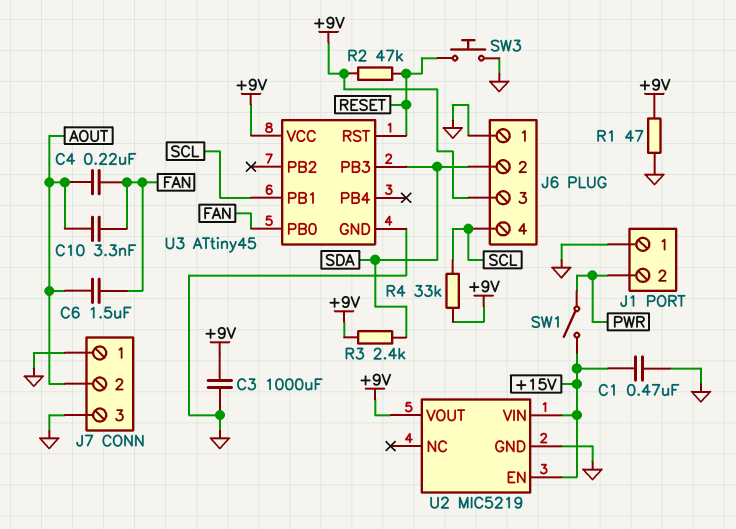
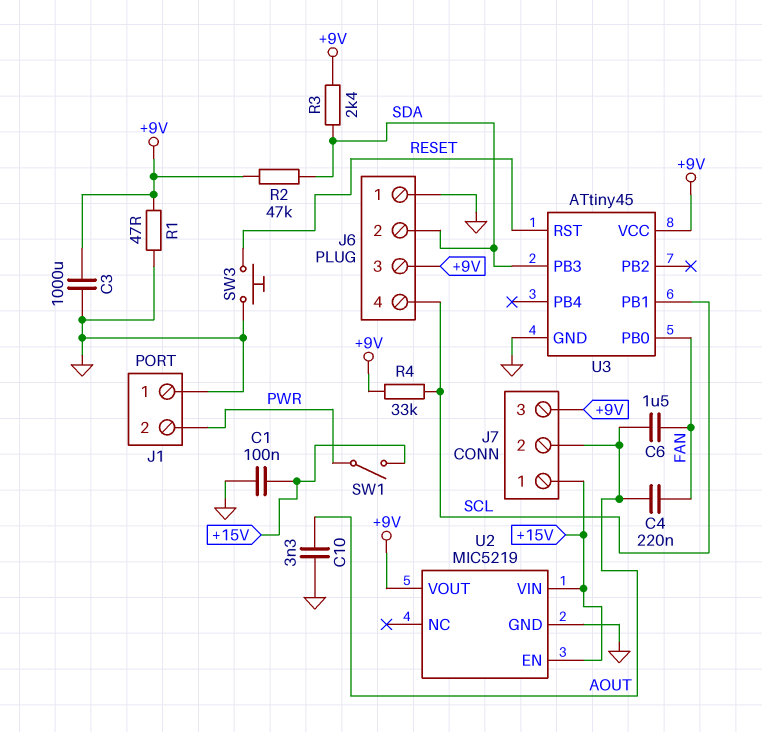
C1: 470nF (+15V, GND) -> 100nF (+15V, GND)
C10: 3.3nF (AOUT, FAN) -> 3.3nF (AOUT, GND)
J7 pin 1: GND -> +15V
J7 pin 3: GND -> +9V
R2: 47k (+9V, RESET) -> 47k (+9V, SDA)

